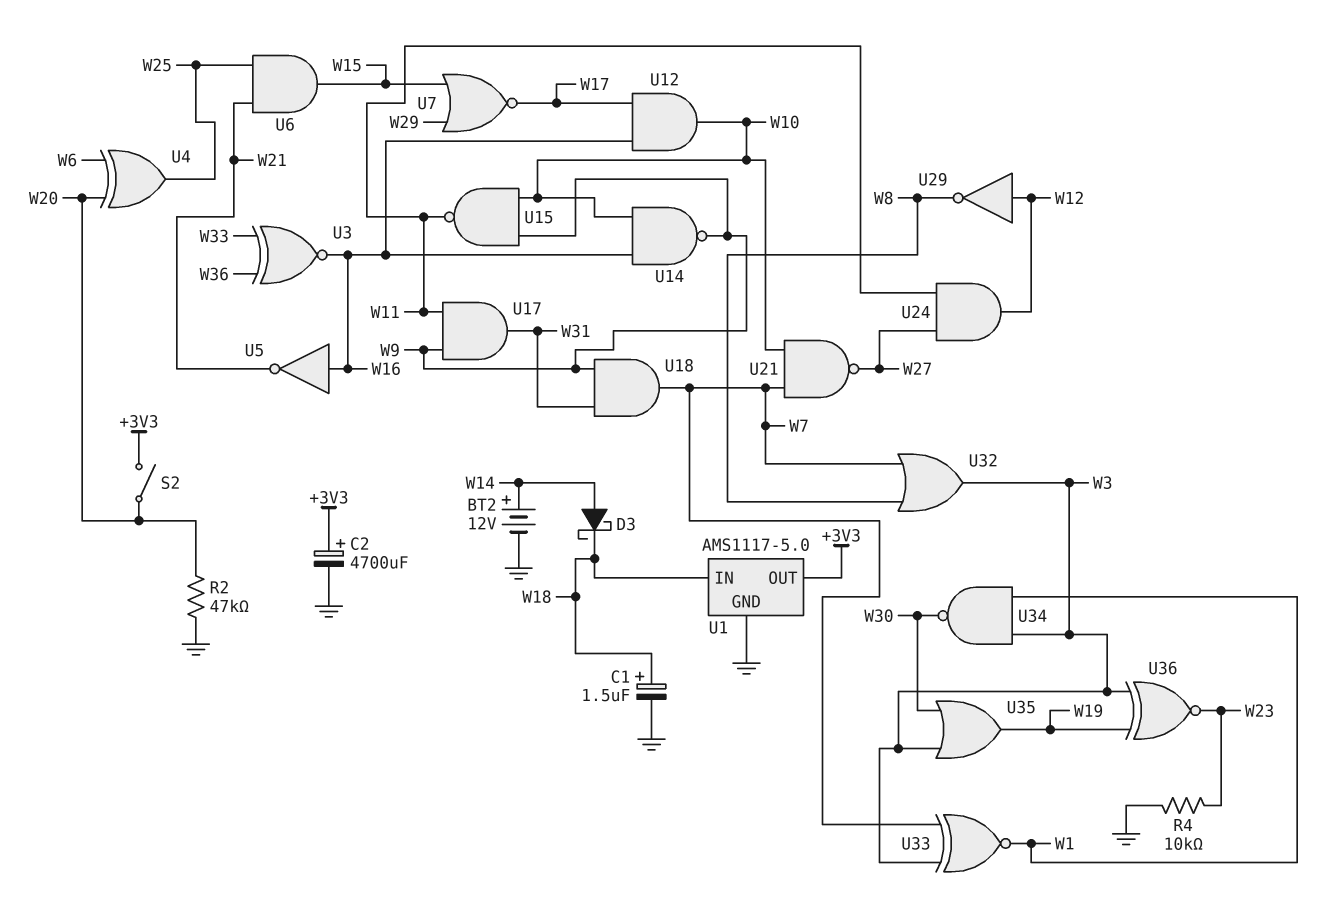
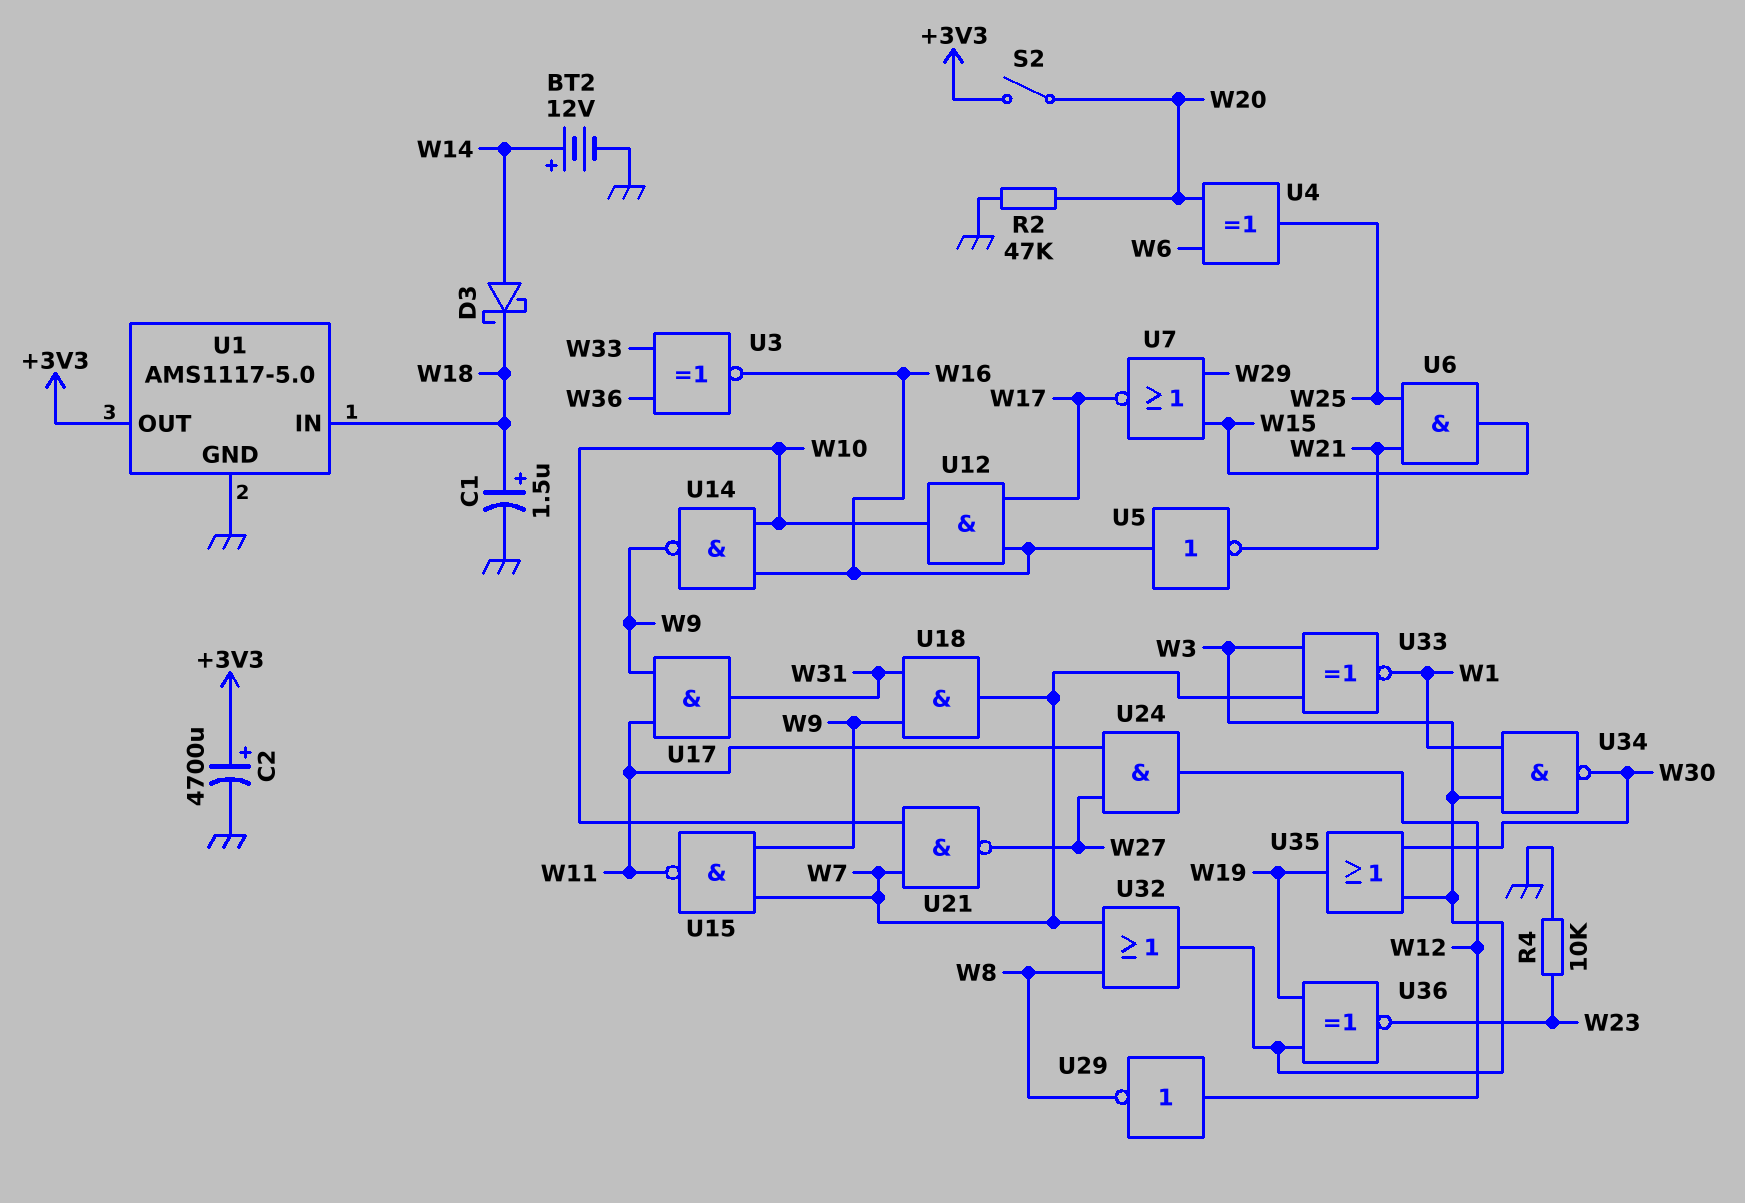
U15: NAND (in W9, in W10, out W11) -> NAND (in W7, in W9, out W11)

